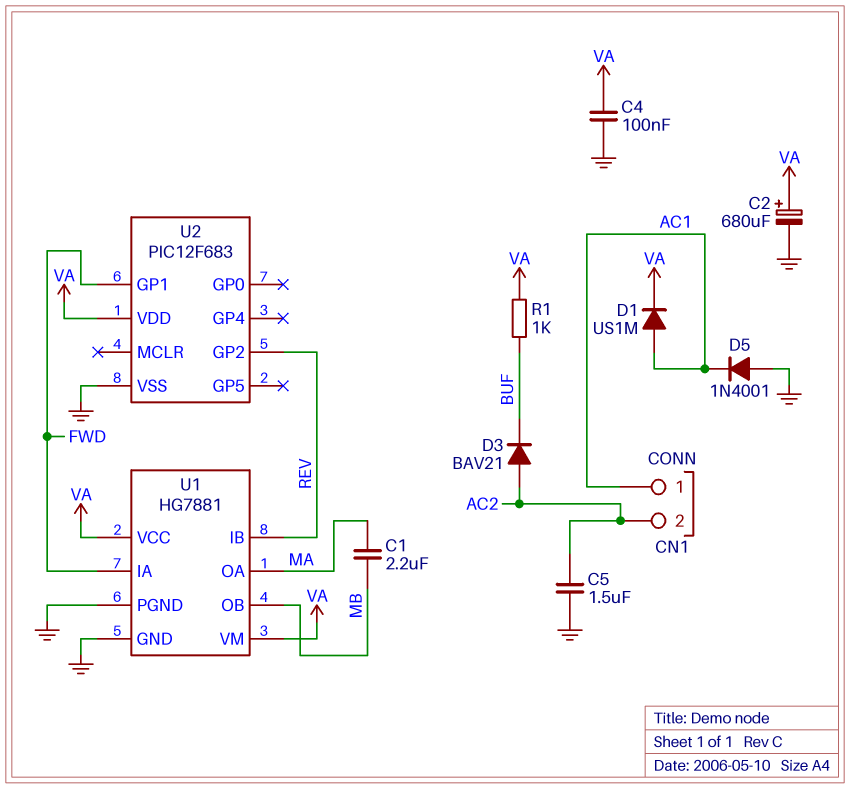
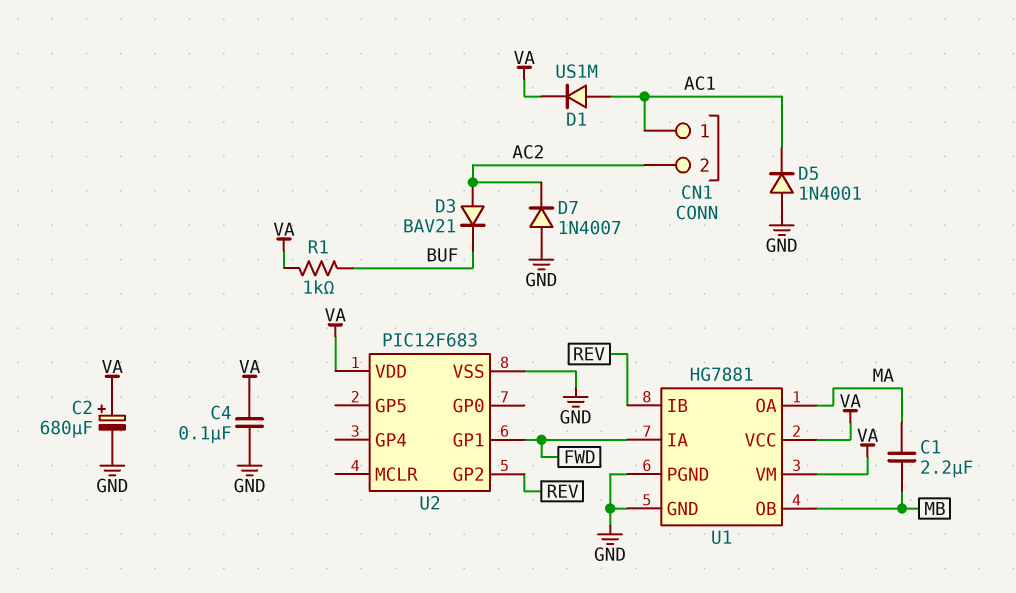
C5: 1.5uF (AC2, GND) -> none
D7: none -> diode 1N4007 (A GND, K AC2)

